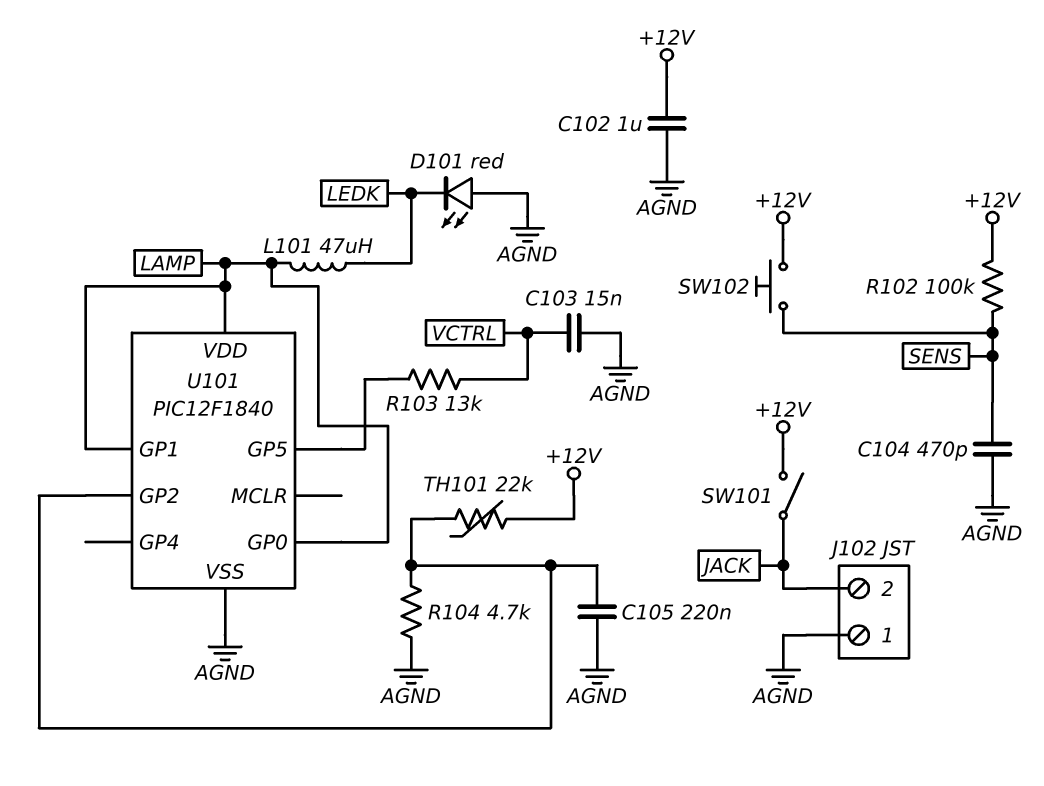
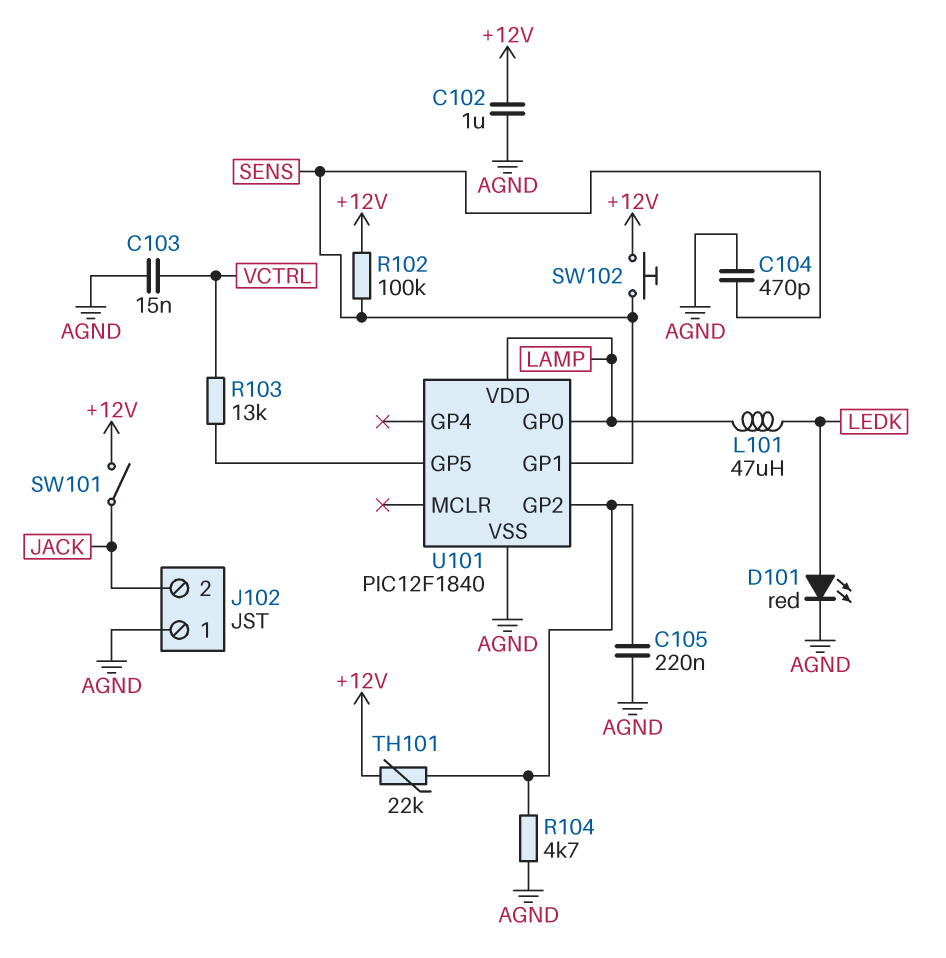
D101: LED red (A AGND, K LEDK) -> LED red (A LEDK, K AGND)
U101 pin GP1: LAMP -> SENS

